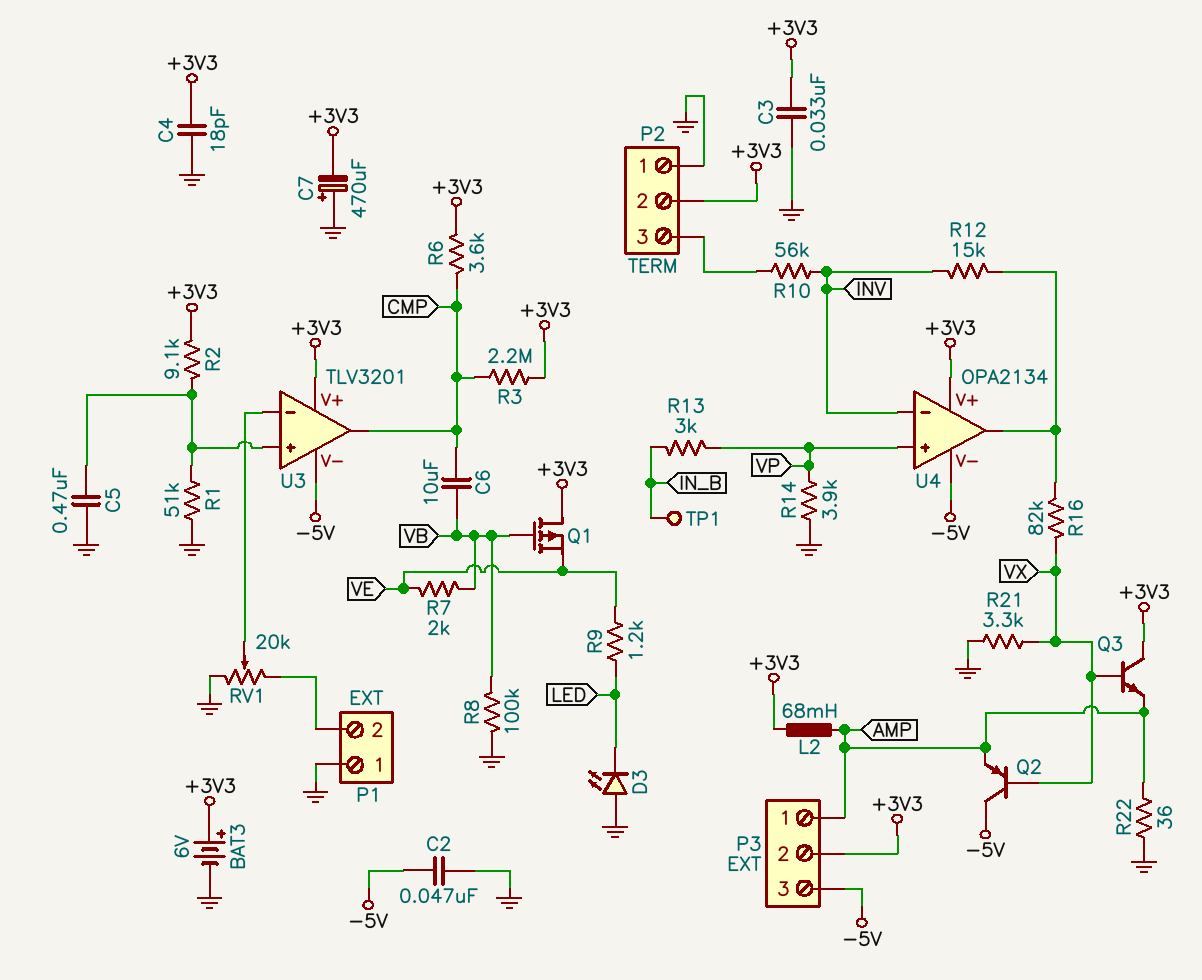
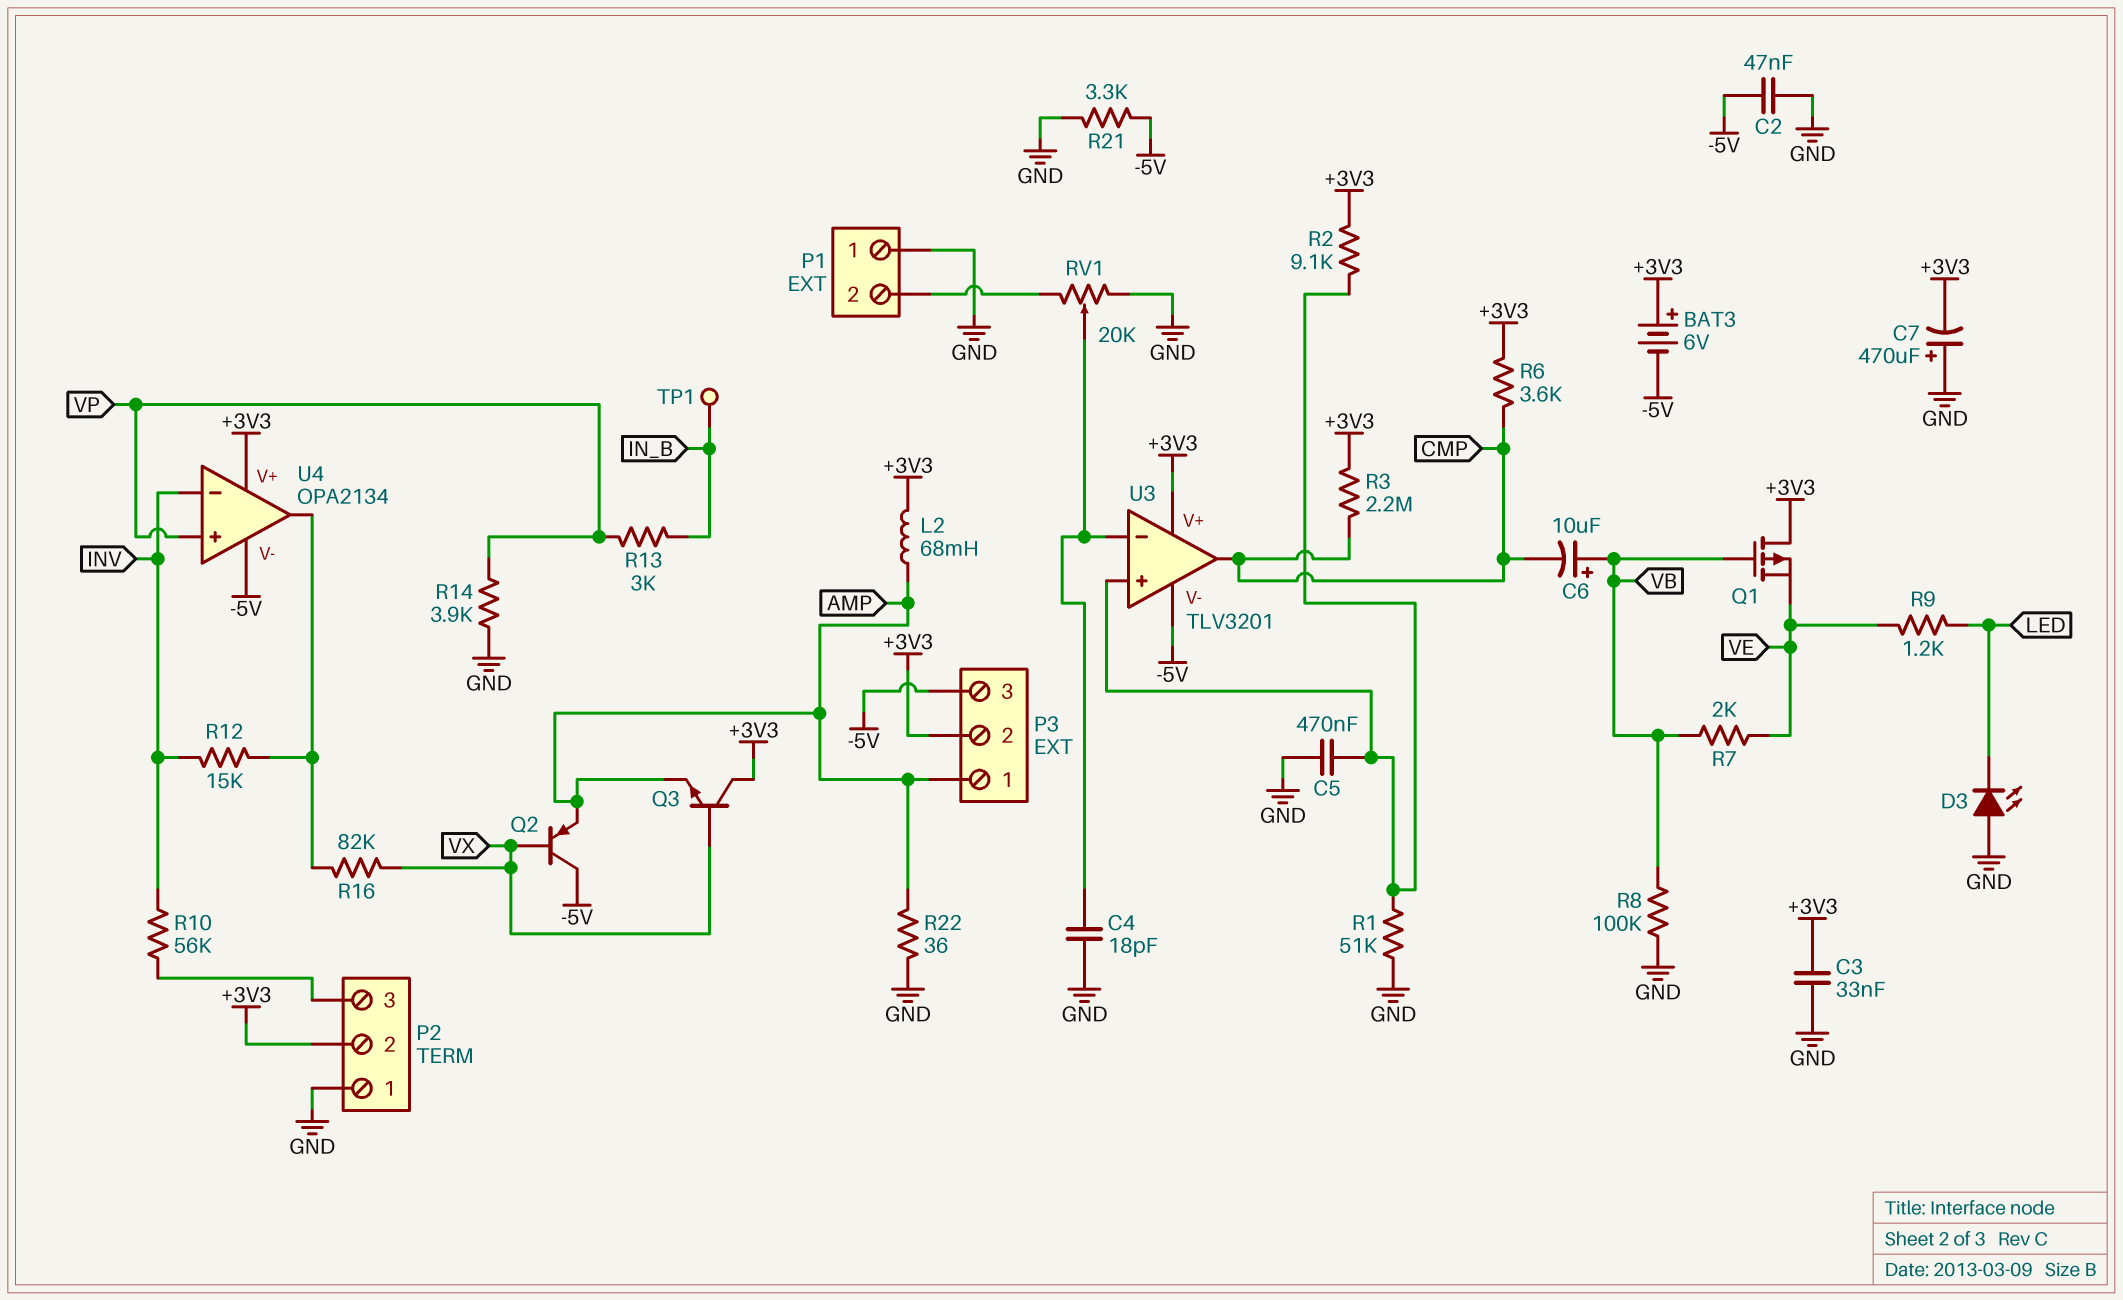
BAT3: 6V (plus +3V3, minus GND) -> 6V (plus +3V3, minus -5V)
C4: 18pF (+3V3, GND) -> 18pF (GND, U3/in-)
C6: 10uF (CMP, VB) -> 10uF (plus VB, minus CMP)
R21: 3.3k (GND, VX) -> 3.3k (-5V, GND)

